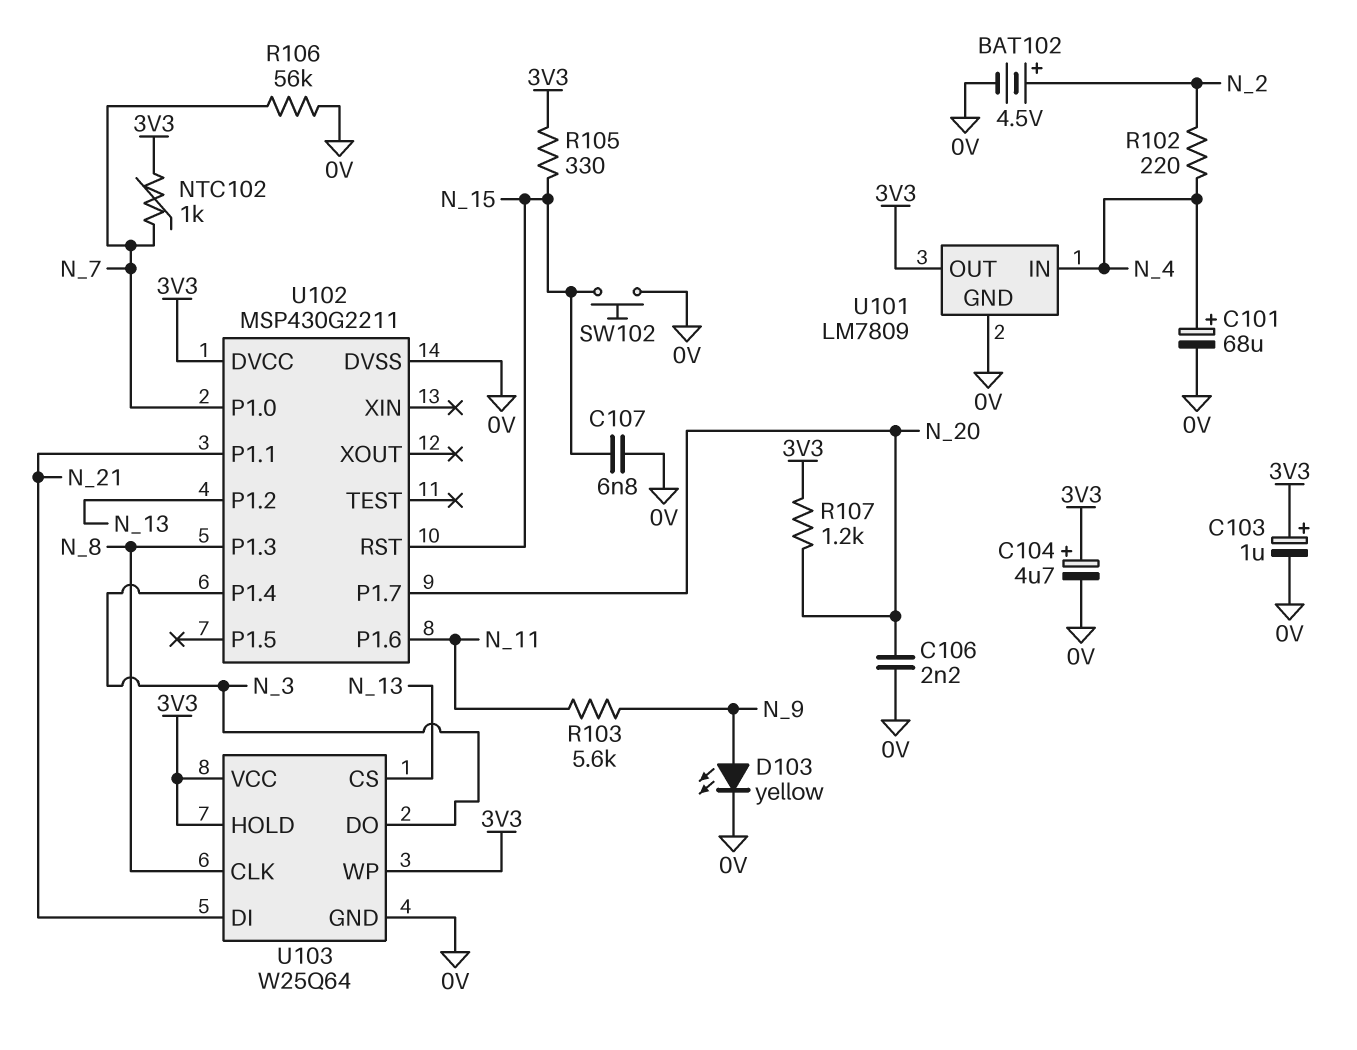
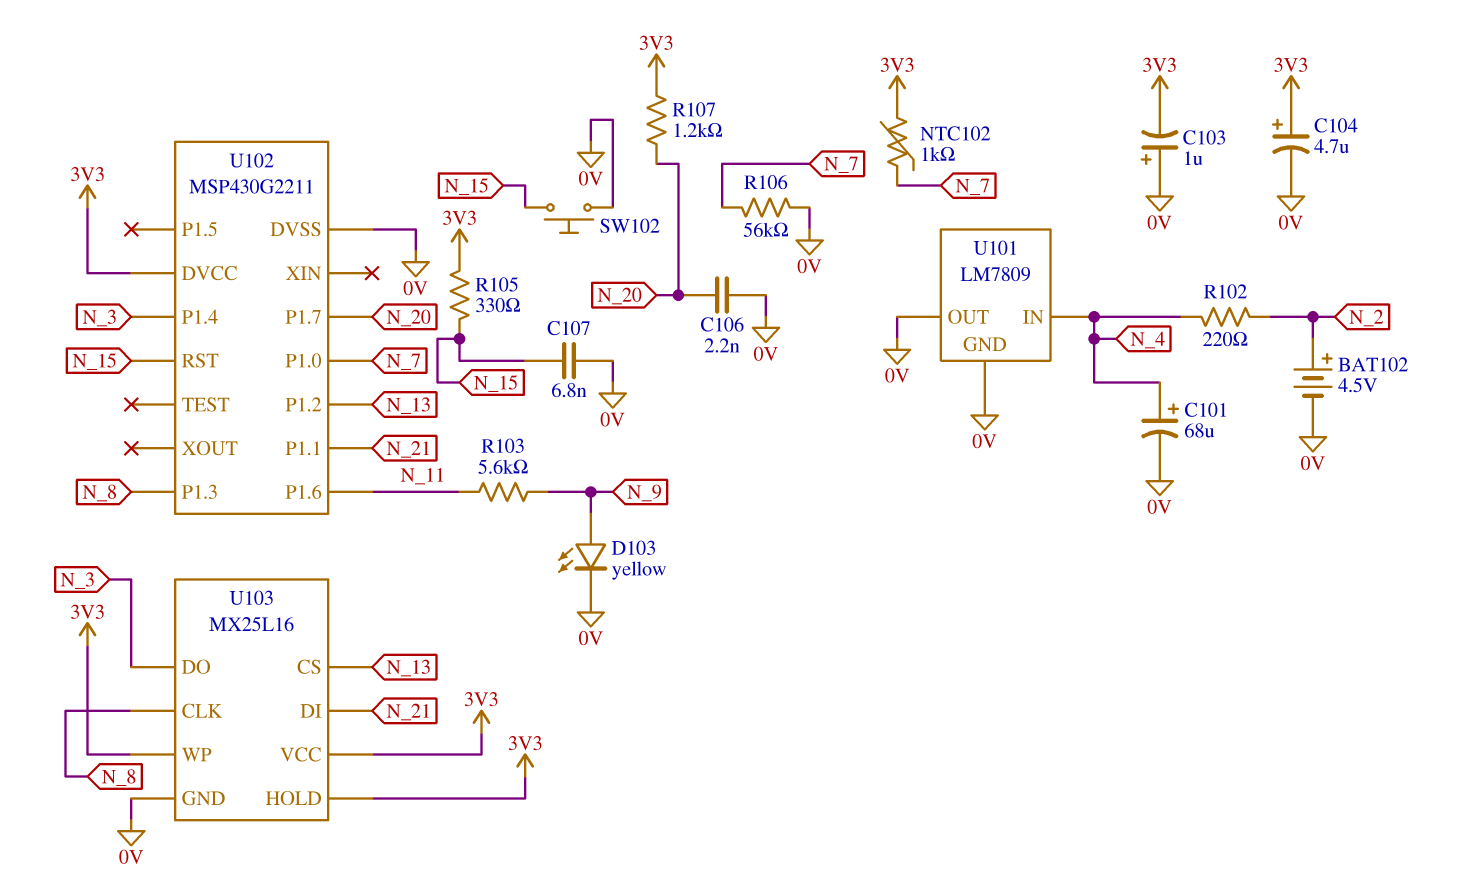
C103: 1uF (plus 3V3, minus 0V) -> 1uF (plus 0V, minus 3V3)
U101 pin OUT: 3V3 -> 0V
U103: W25Q64 -> MX25L16

